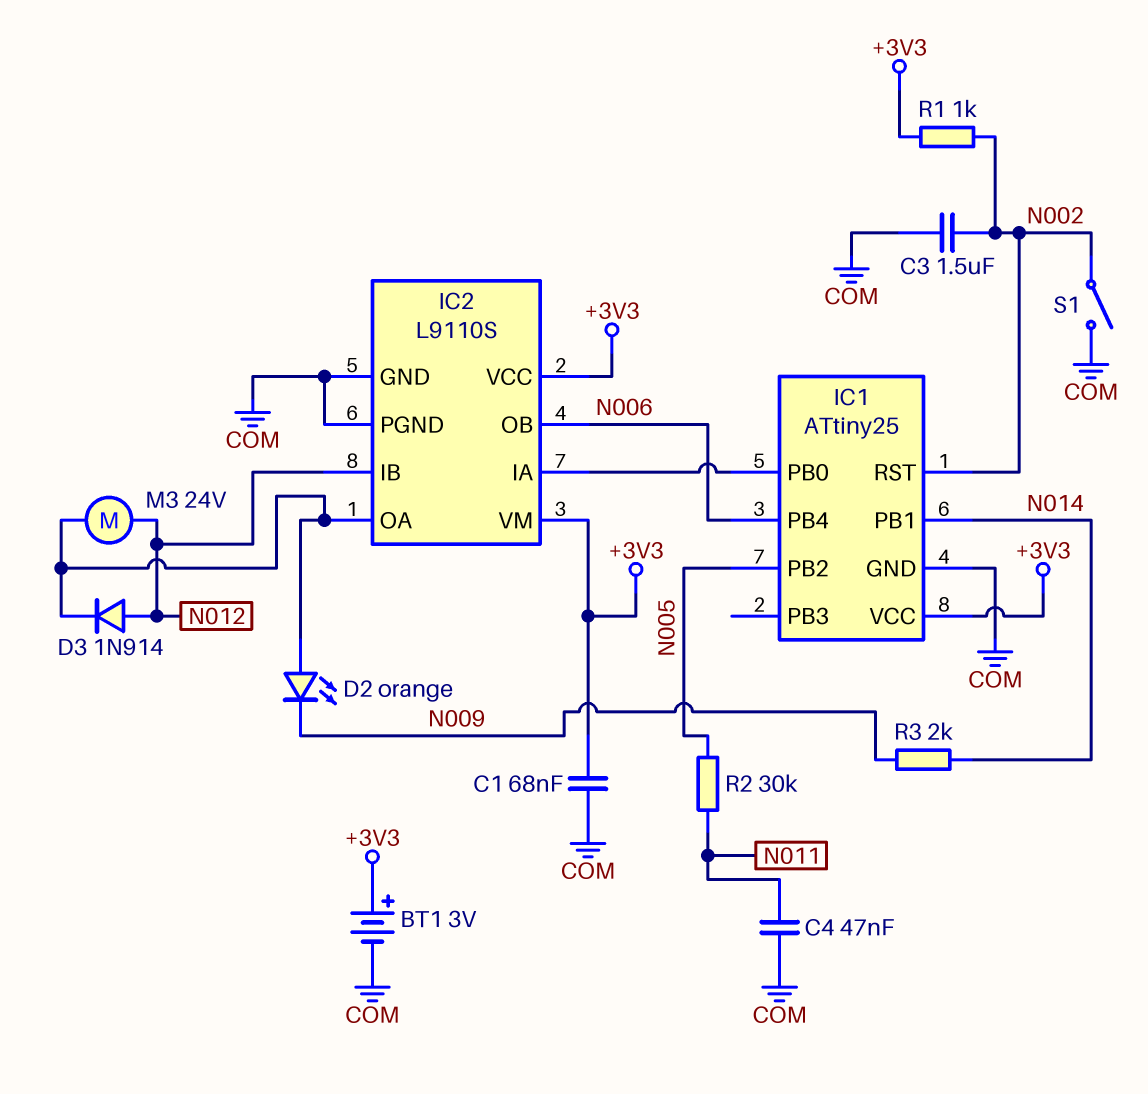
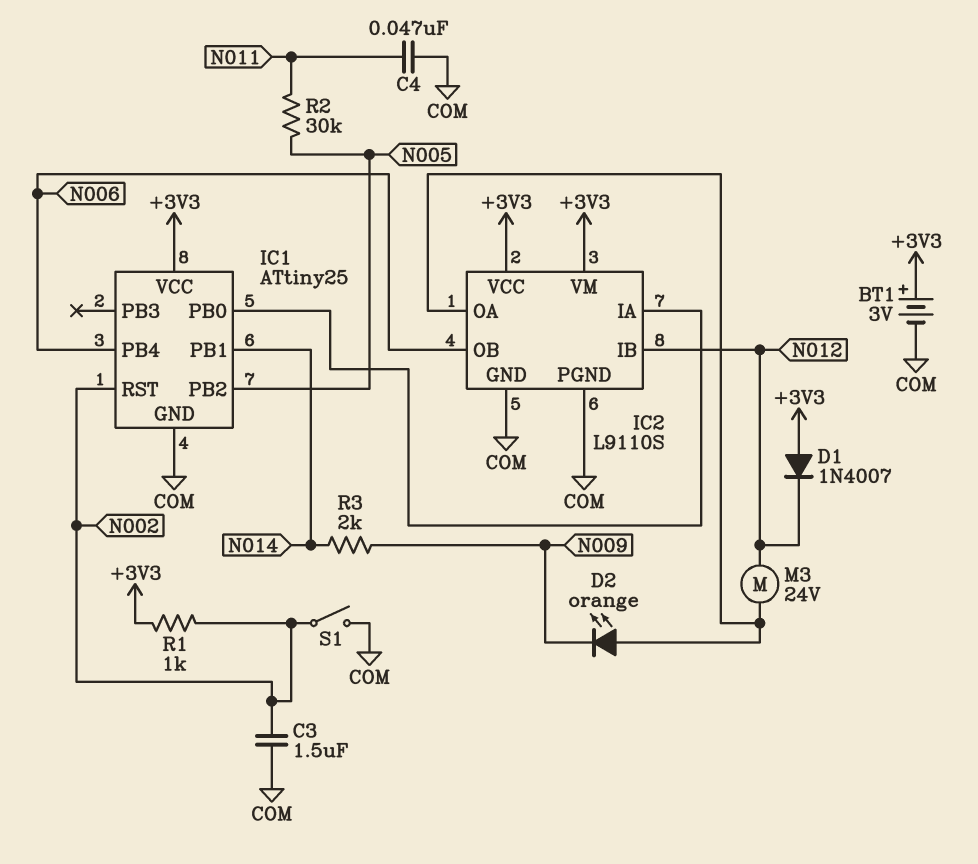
C1: 68nF (+3V3, COM) -> none
D1: none -> diode 1N4007 (A +3V3, K N012)
D3: diode 1N914 (A N012, K IC2/OA) -> none

